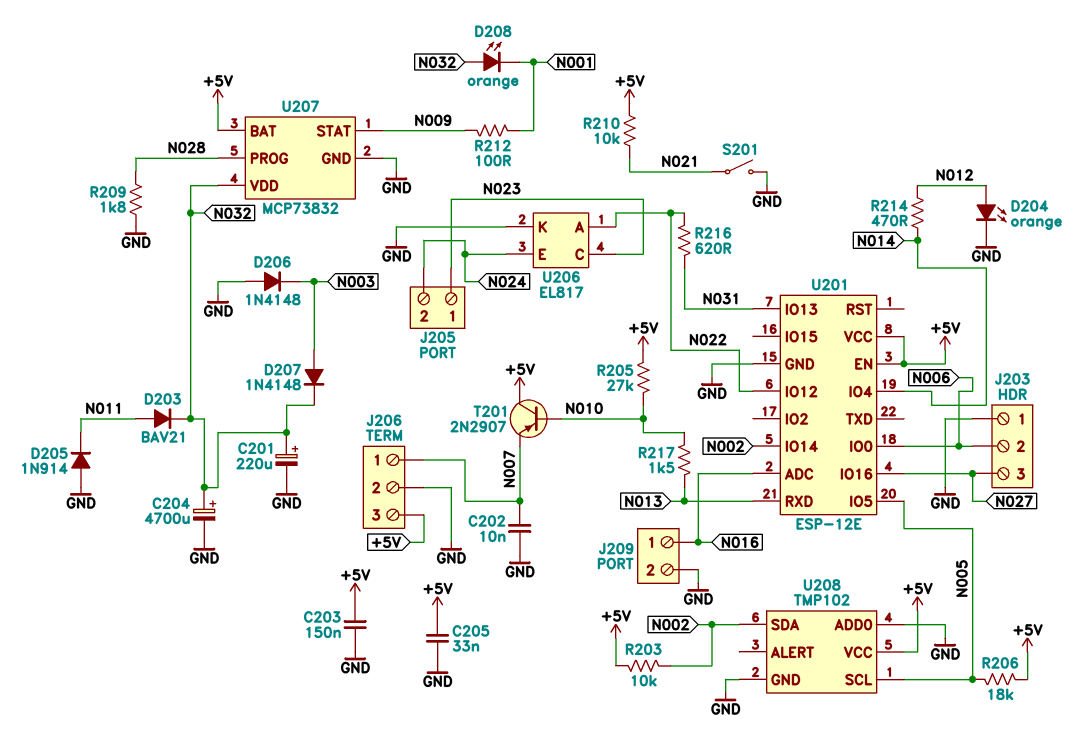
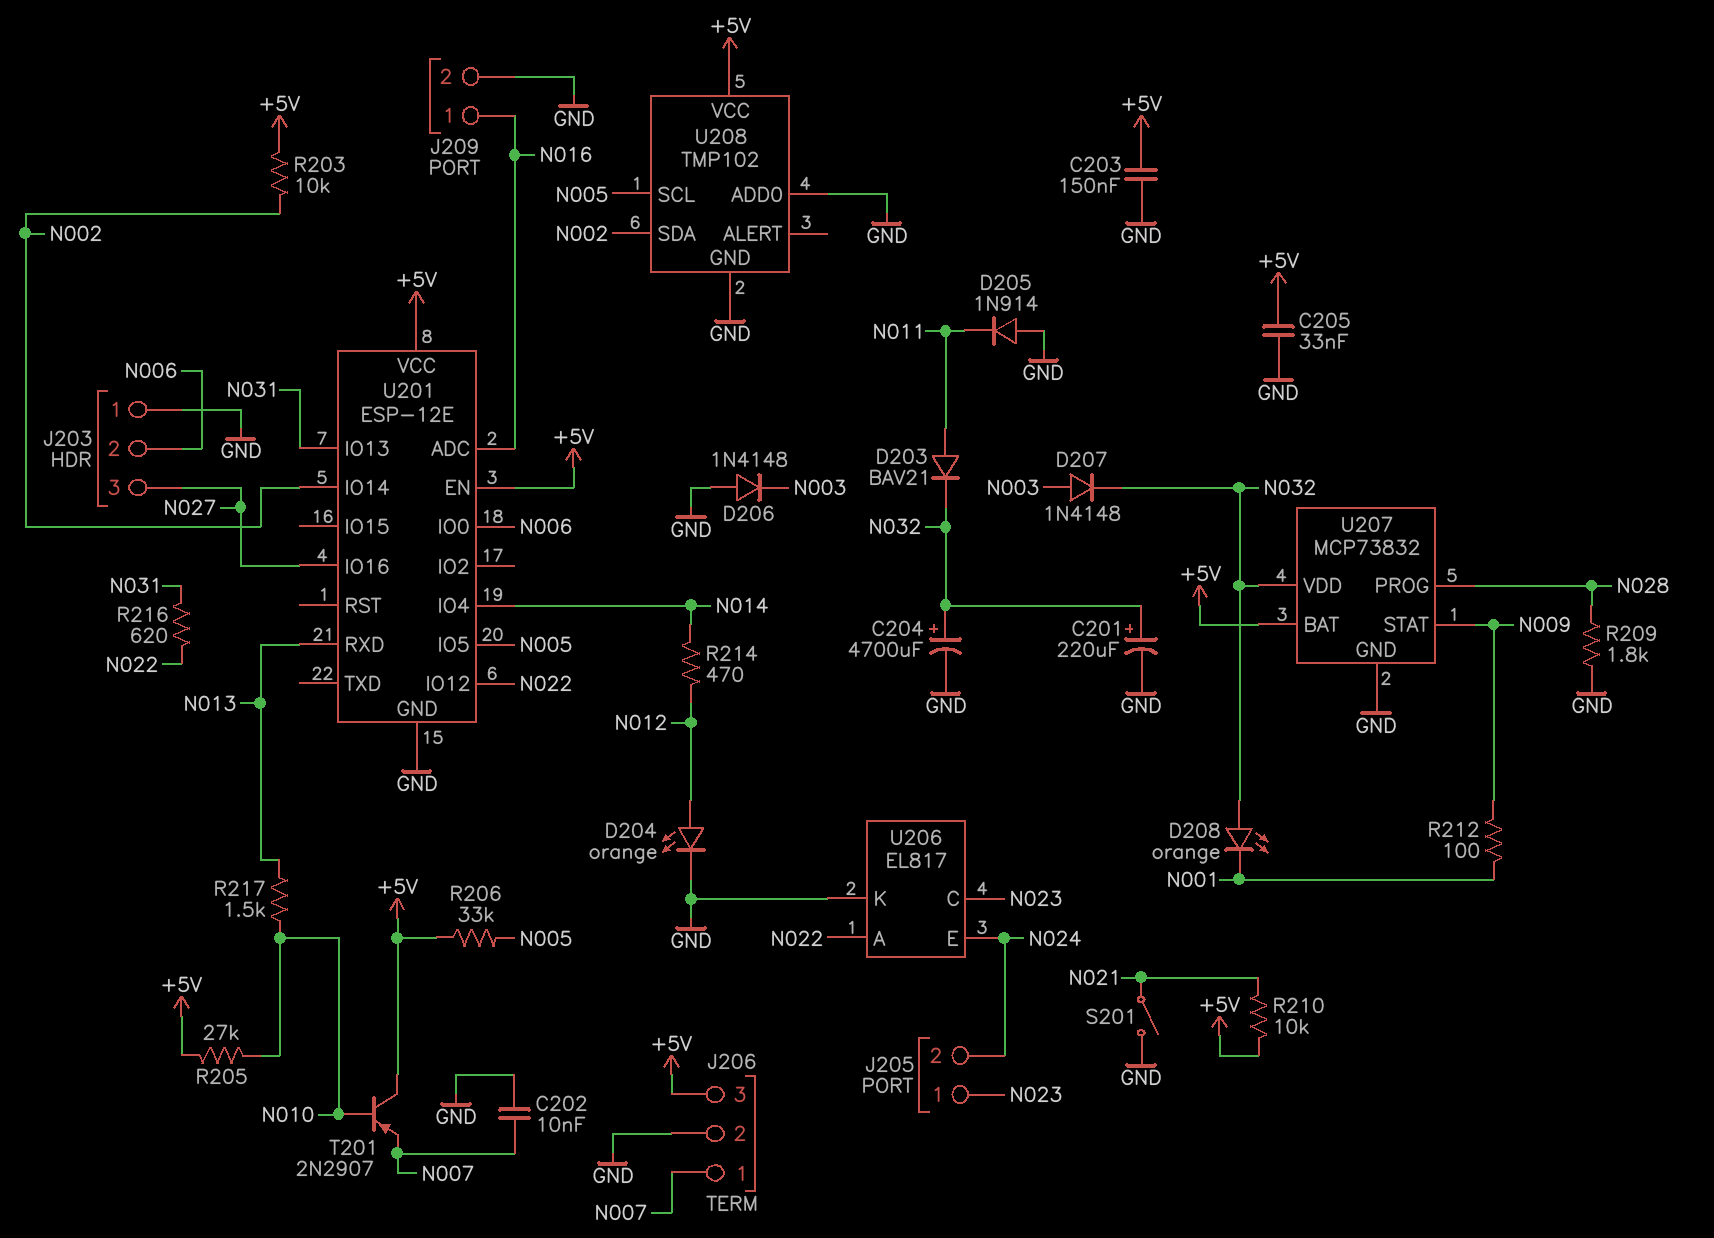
R206: 18k (+5V, N005) -> 33k (+5V, N005)

